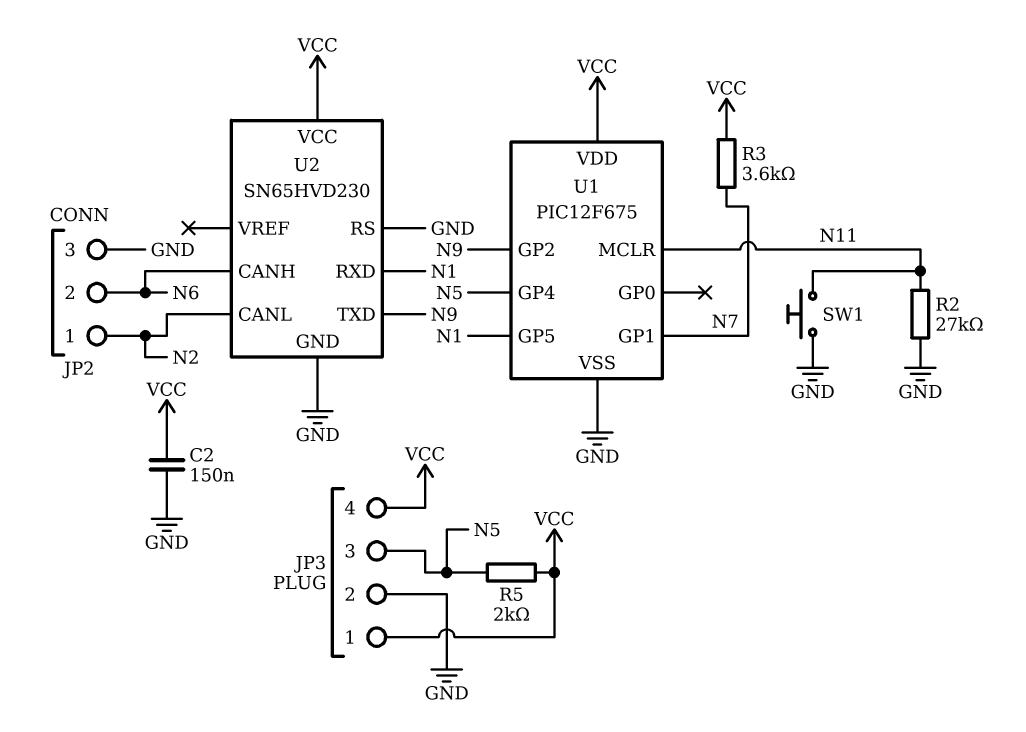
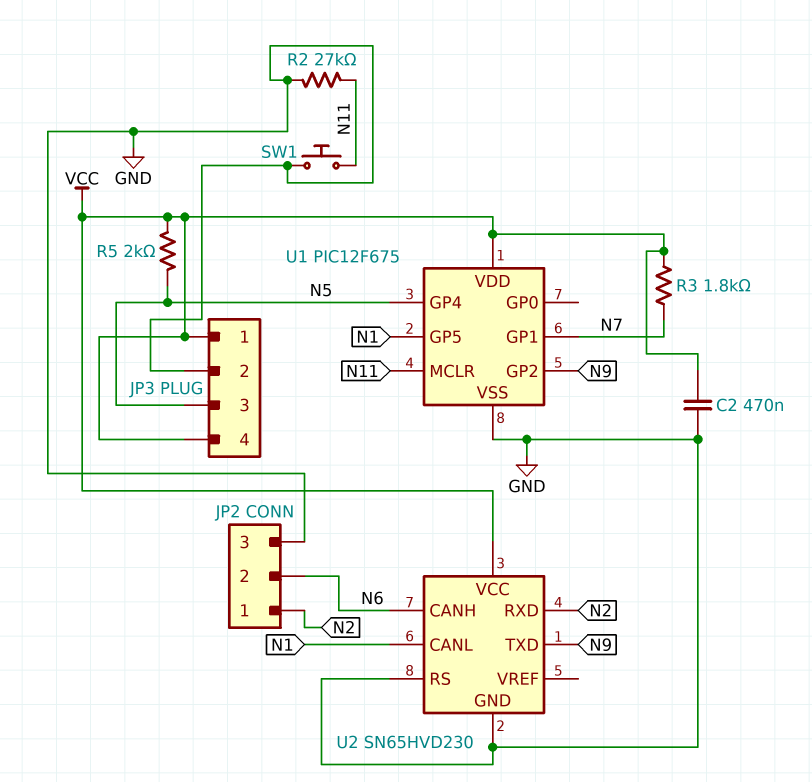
C2: 150nF (GND, VCC) -> 470nF (GND, VCC)
R3: 3.6k (N7, VCC) -> 1.8k (N7, VCC)
U2 pin CANL: N2 -> N1
U2 pin RXD: N1 -> N2

